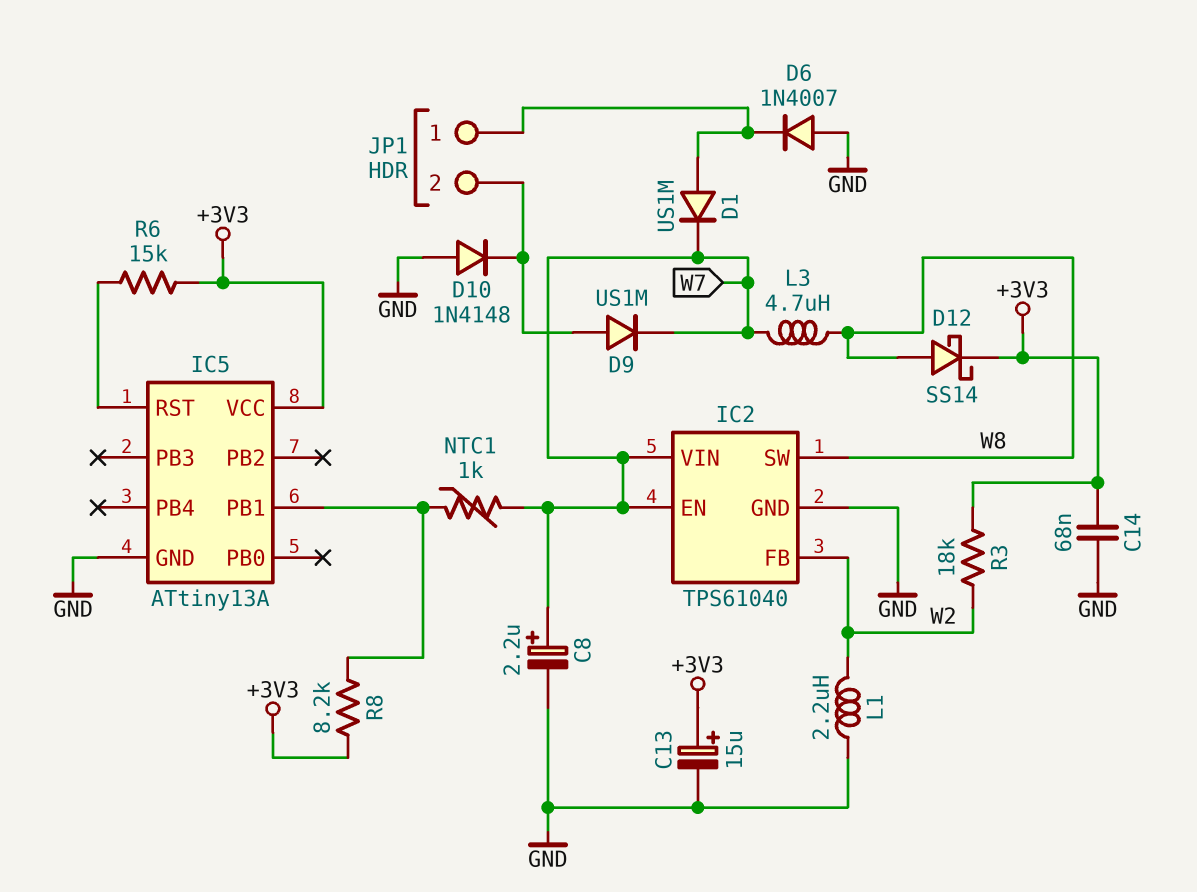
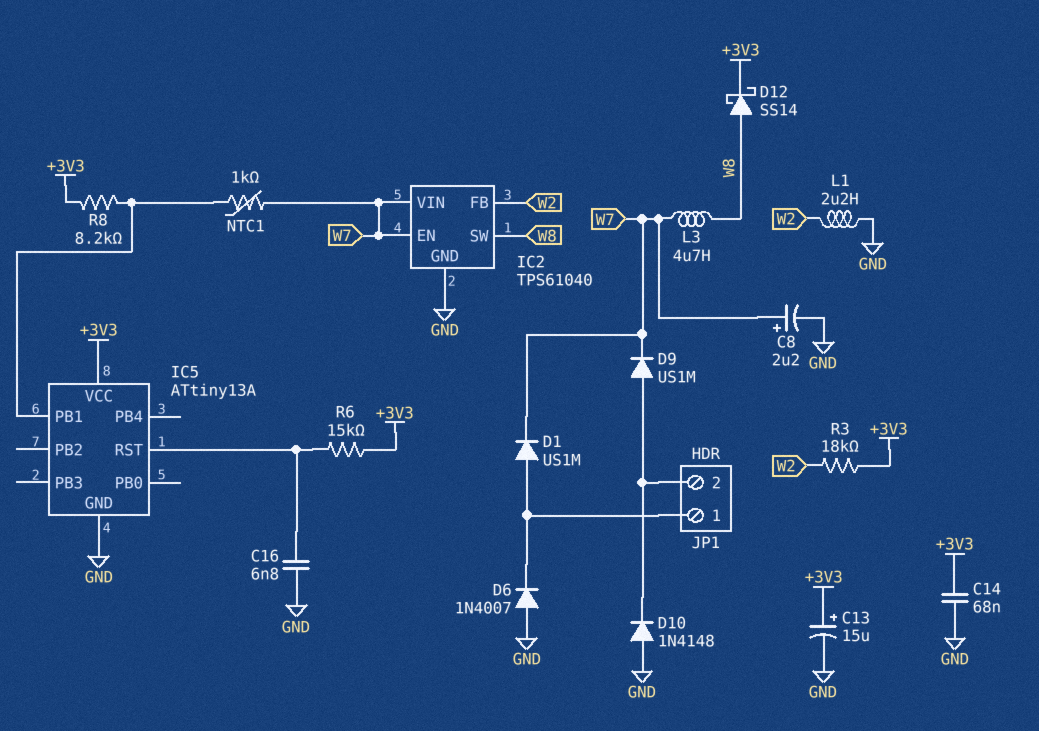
C16: none -> 6.8nF (GND, IC5/RST)

